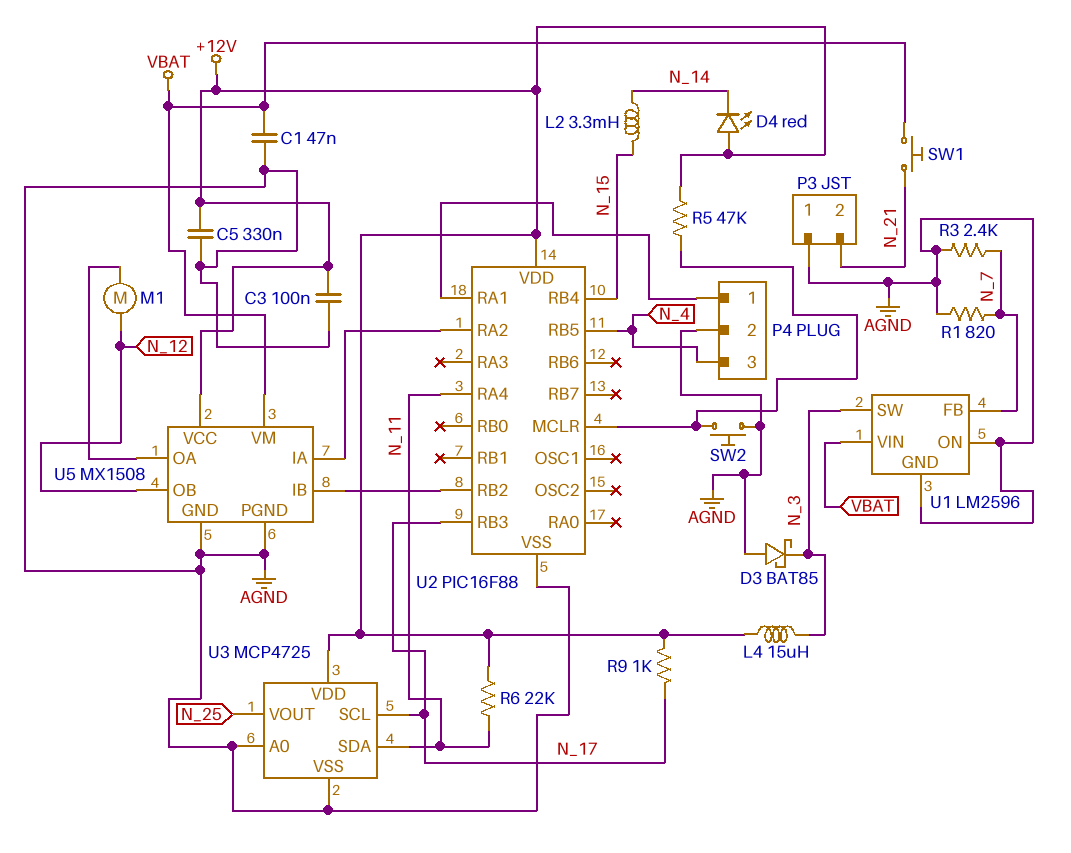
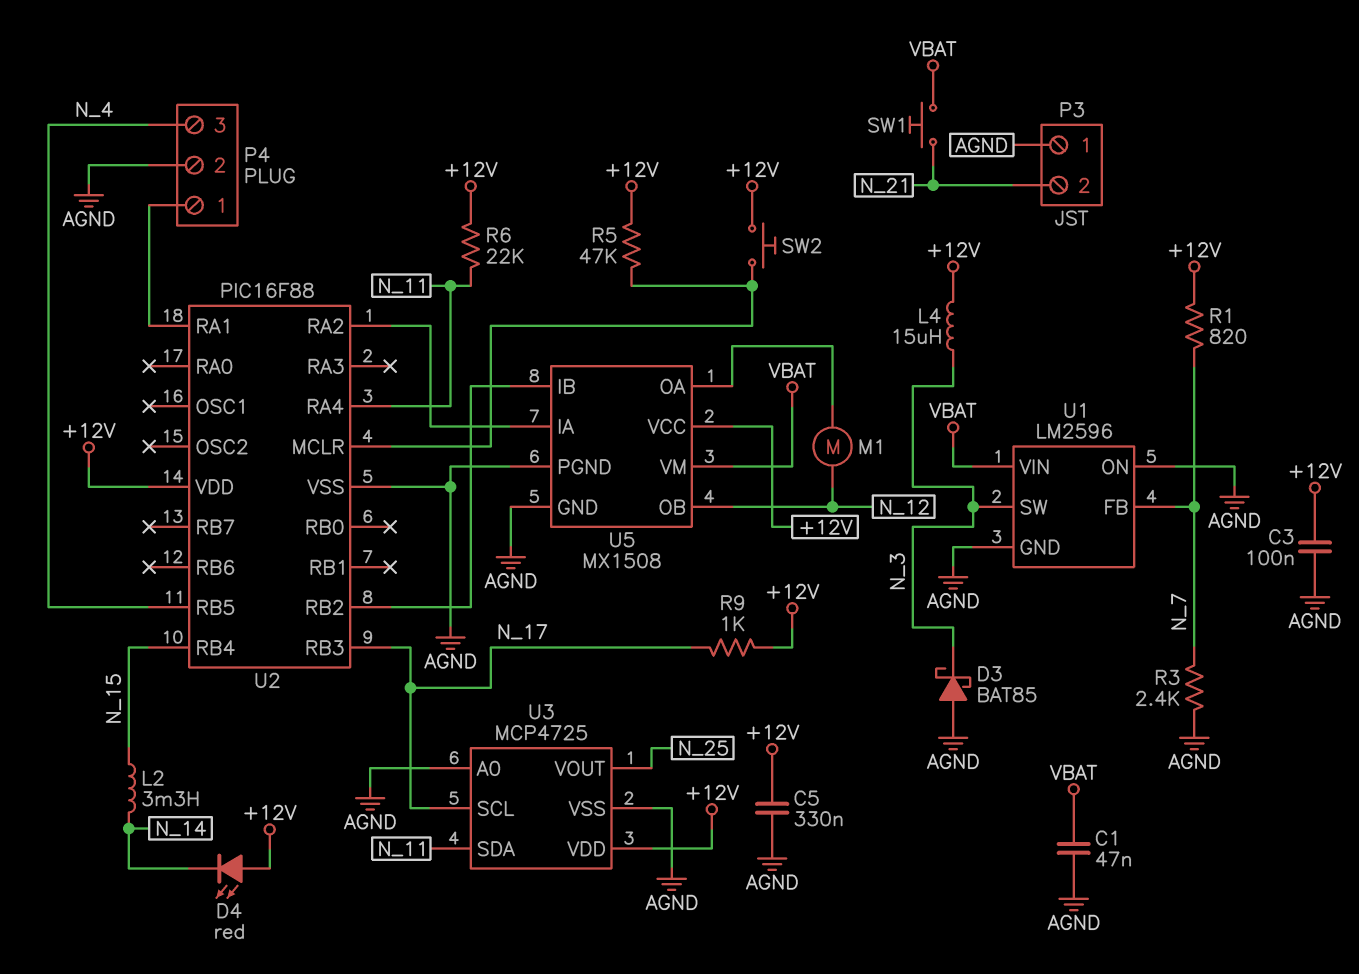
R1: 820 (AGND, N_7) -> 820 (+12V, N_7)
SW2: button (AGND, U2/MCLR) -> button (+12V, U2/MCLR)

